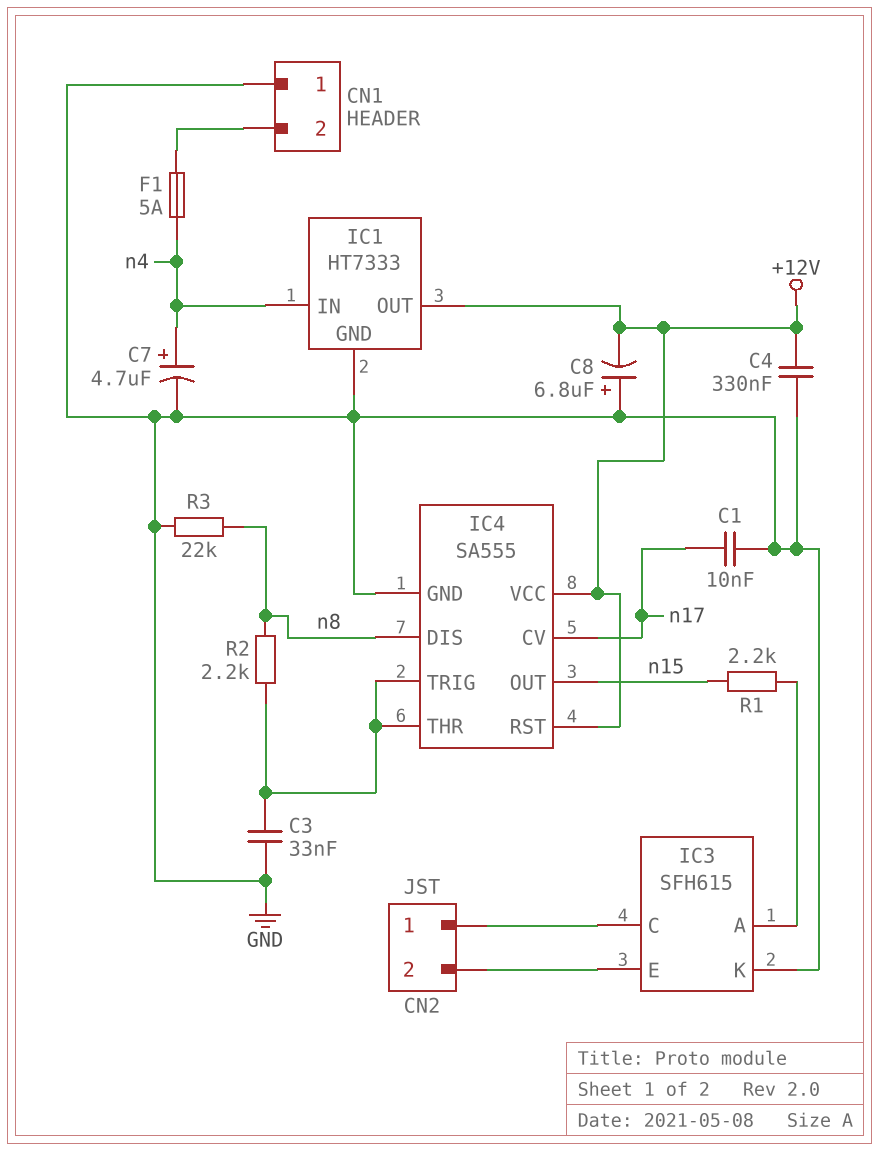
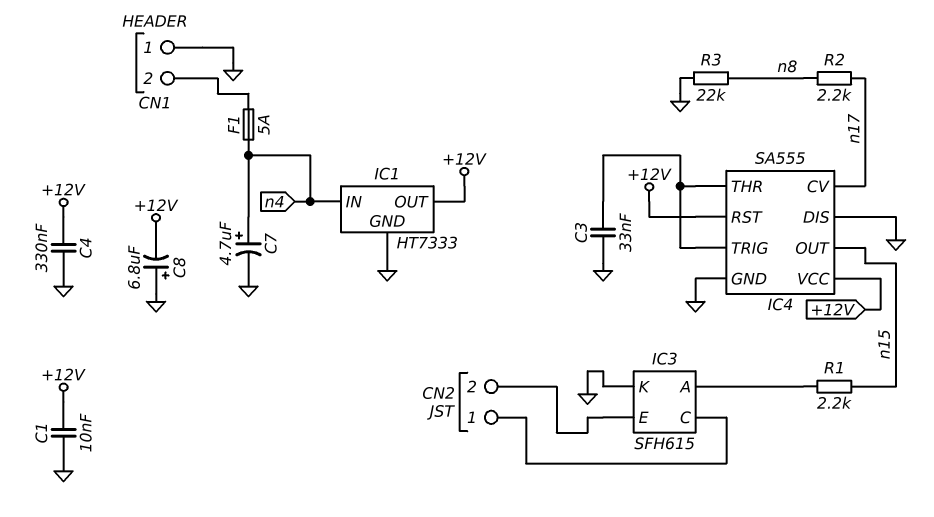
C1: 10nF (GND, n17) -> 10nF (+12V, GND)
IC4 pin DIS: n8 -> GND
R2: 2.2k (IC4/THR, n8) -> 2.2k (n8, n17)

